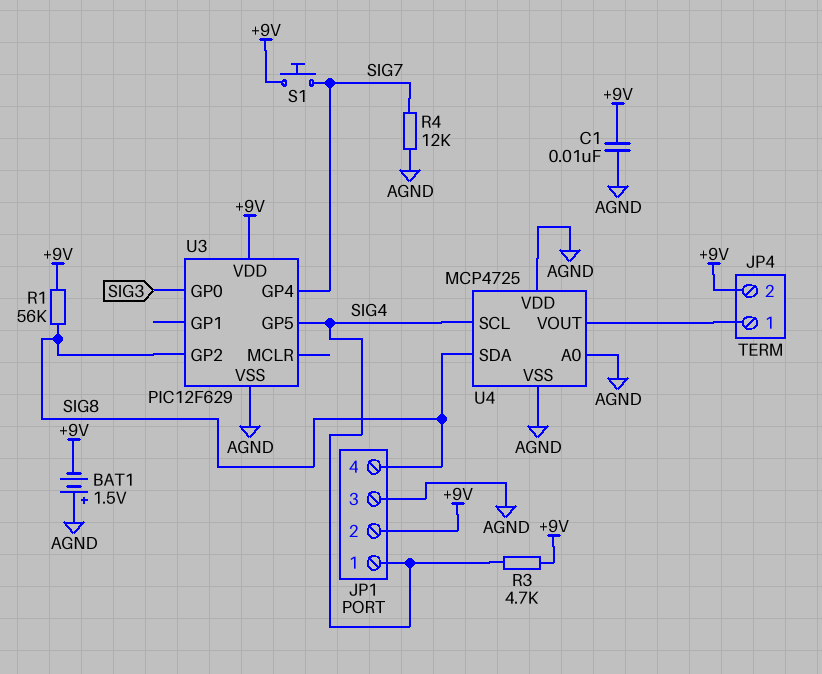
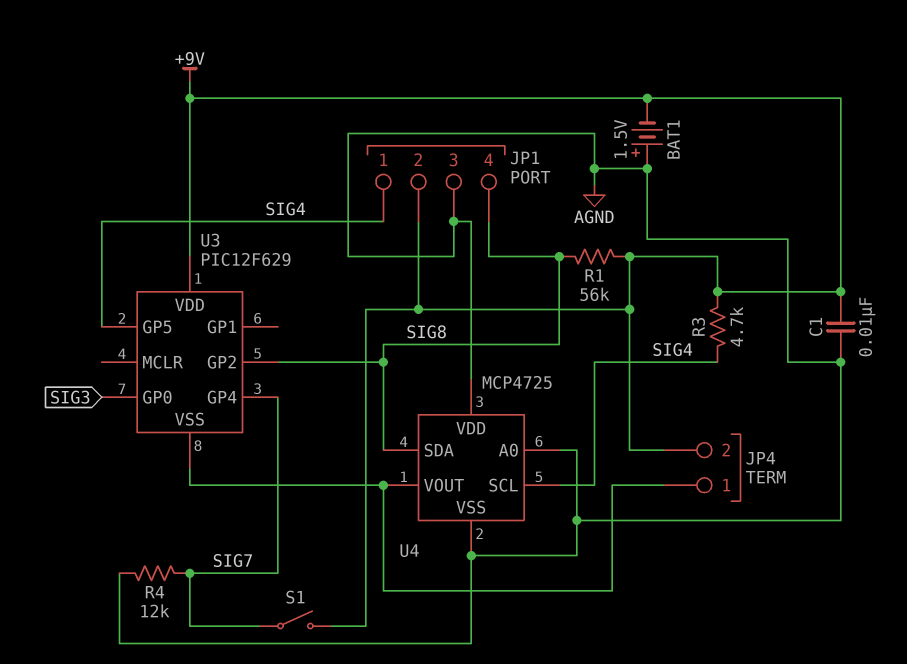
S1: button (+9V, SIG7) -> switch (+9V, SIG7)
U3 pin VSS: AGND -> JP4/1

